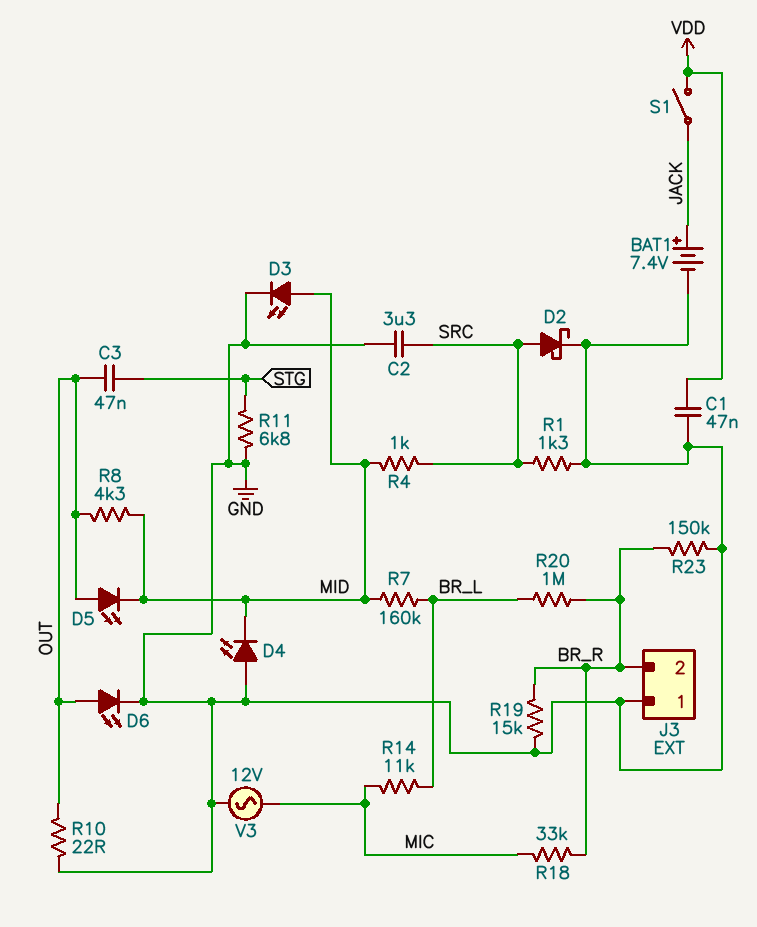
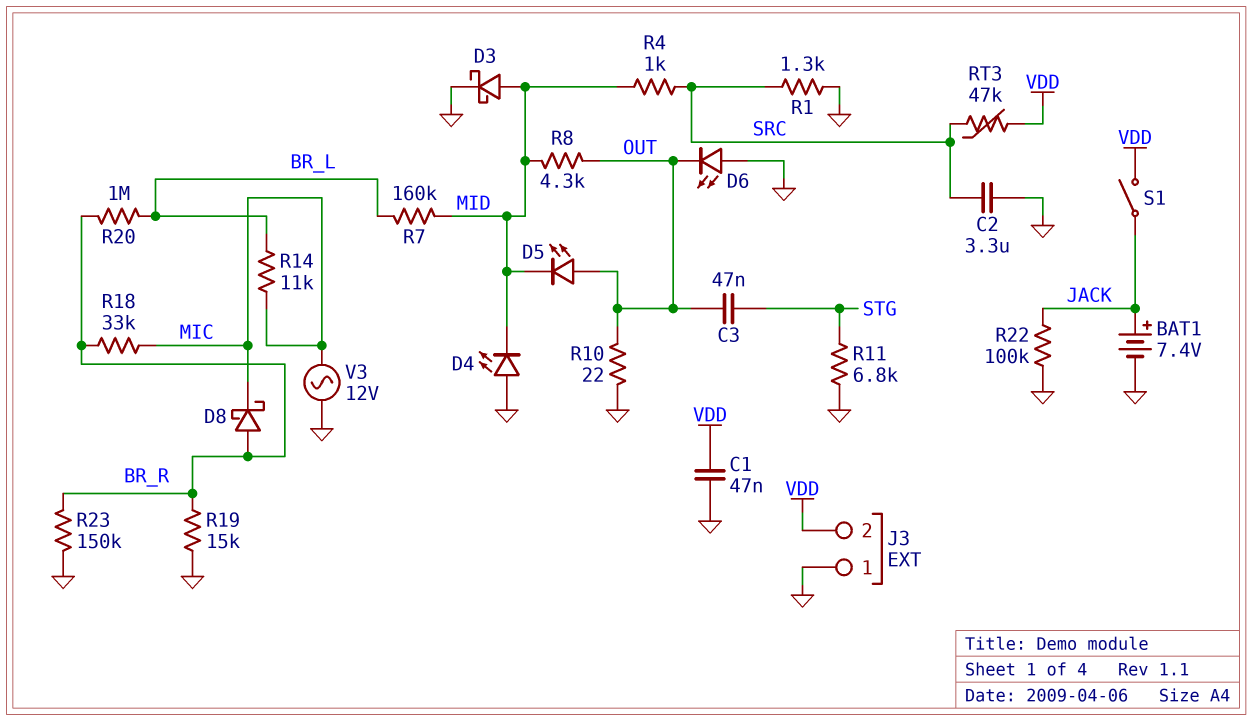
D2: schottky (A SRC, K GND) -> none
D3: LED (A MID, K GND) -> schottky (A MID, K GND)
D6: LED (A OUT, K GND) -> LED (A GND, K OUT)
D8: none -> schottky (A BR_R, K MIC)
J3 pin 2: BR_R -> VDD
R22: none -> 100k (GND, JACK)
RT3: none -> 47k (SRC, VDD)

